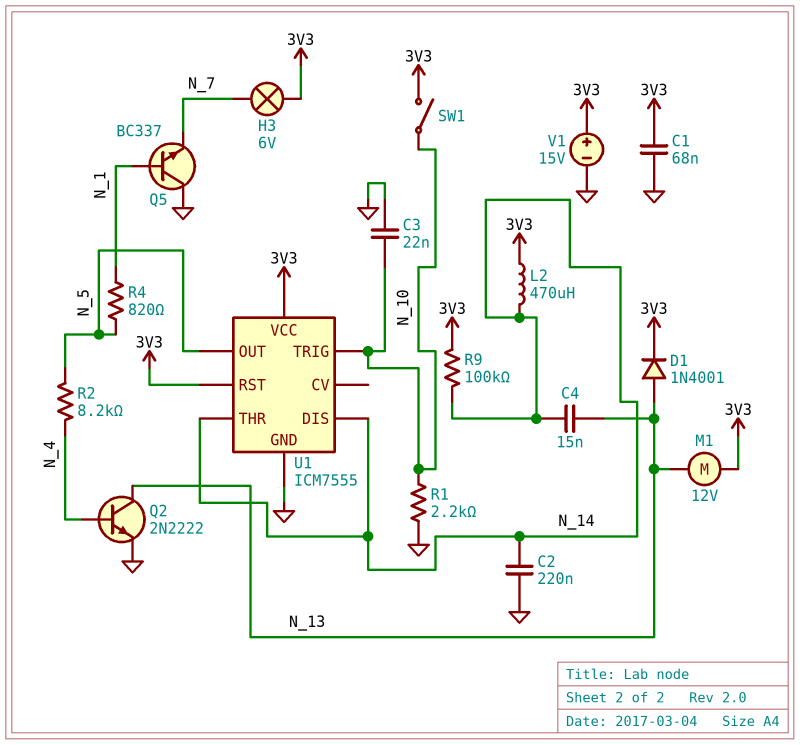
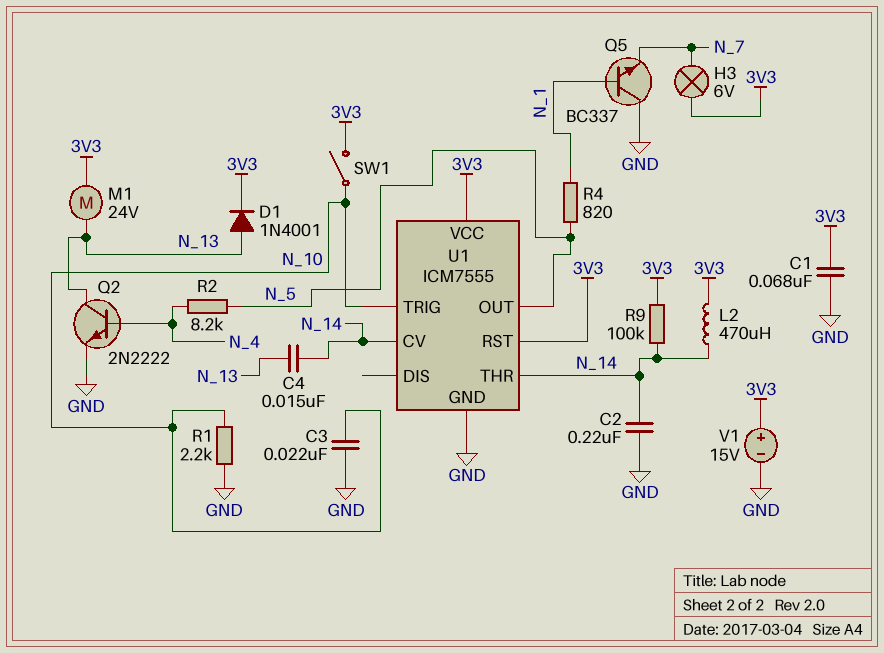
M1: motor 12V (3V3, N_13) -> motor 24V (3V3, N_13)
U1 pin CV: none -> N_14
U1 pin DIS: N_14 -> none

